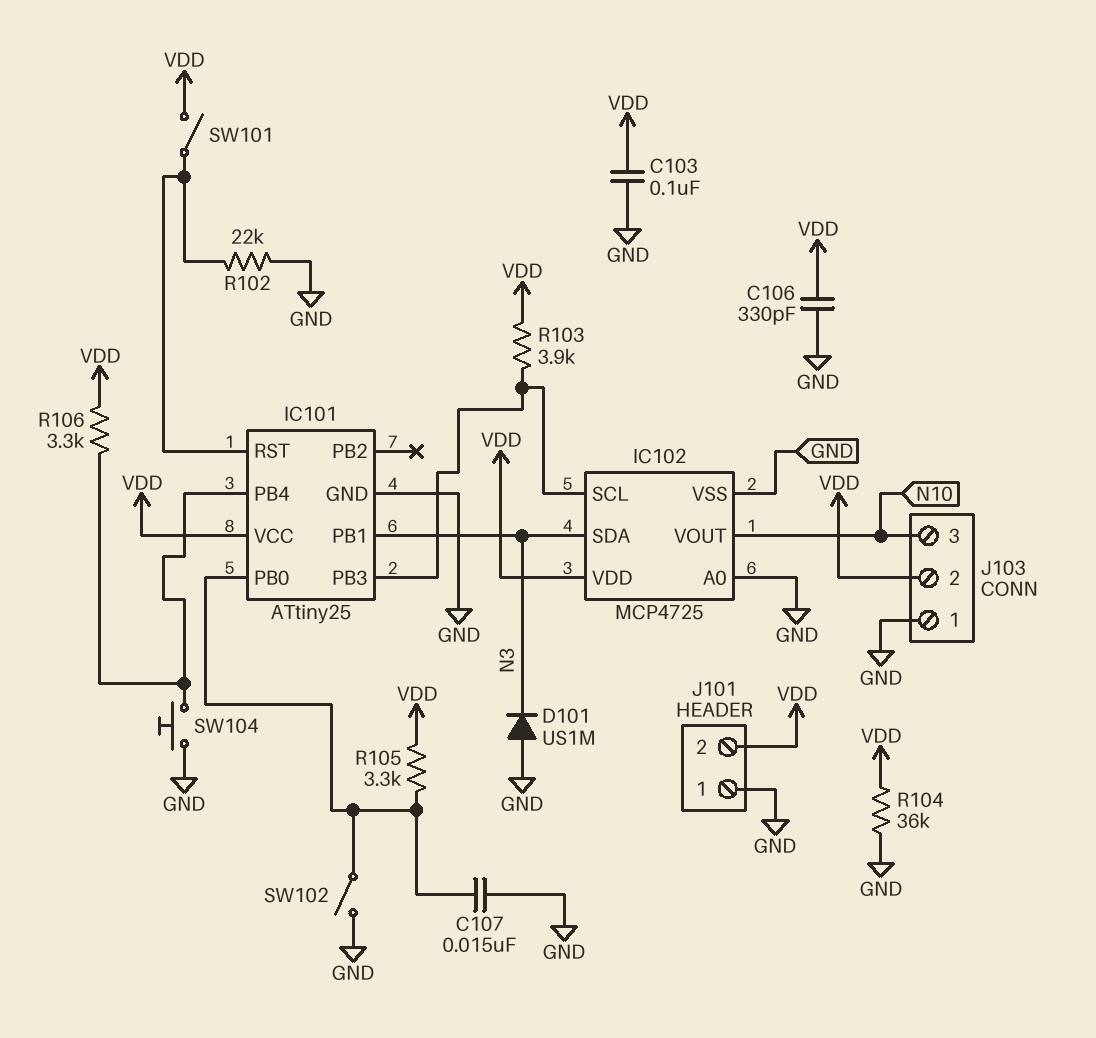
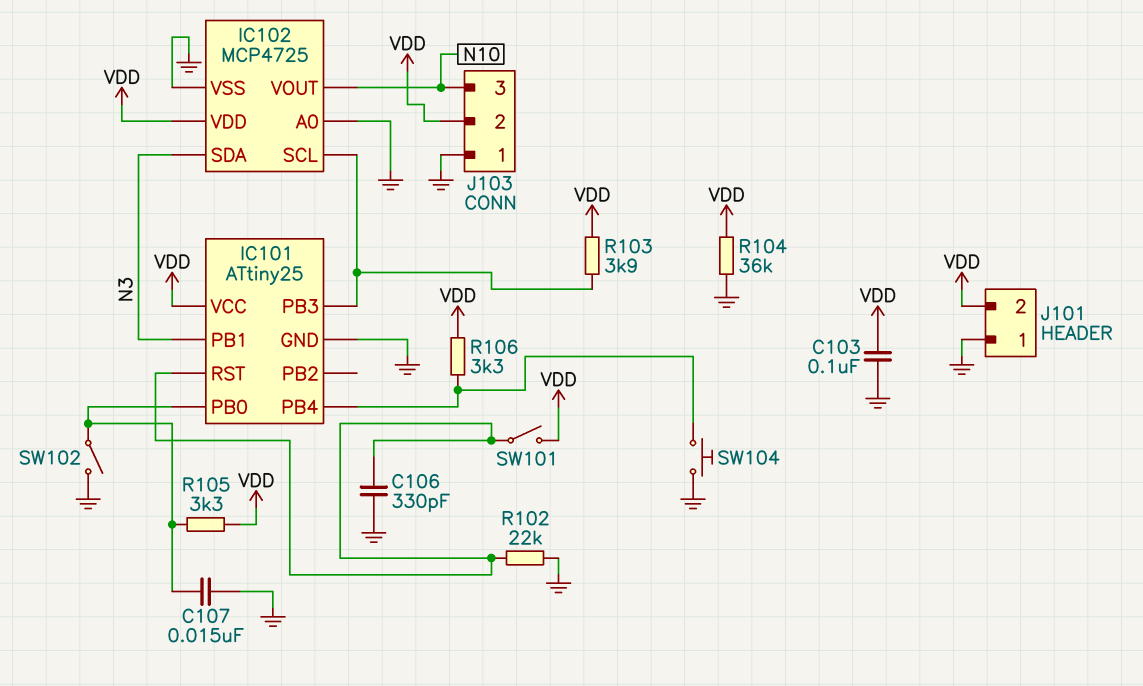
C106: 330pF (GND, VDD) -> 330pF (GND, IC101/RST)
D101: diode US1M (A GND, K N3) -> none

